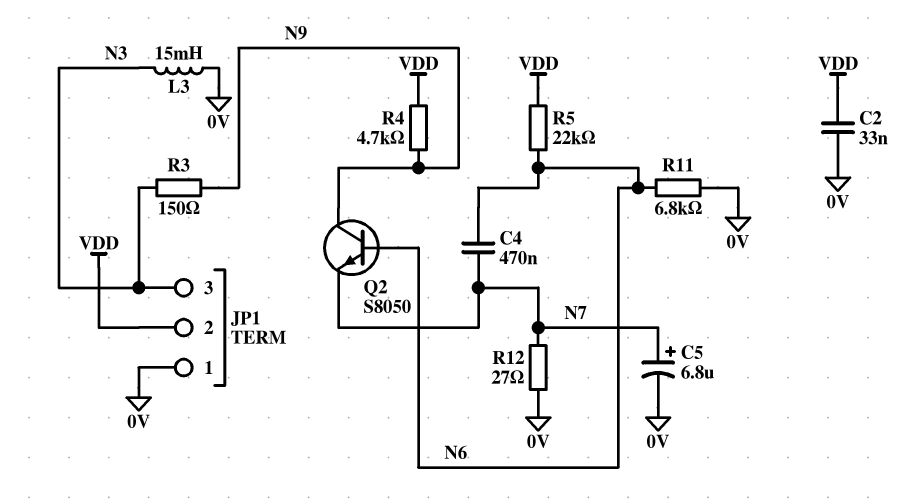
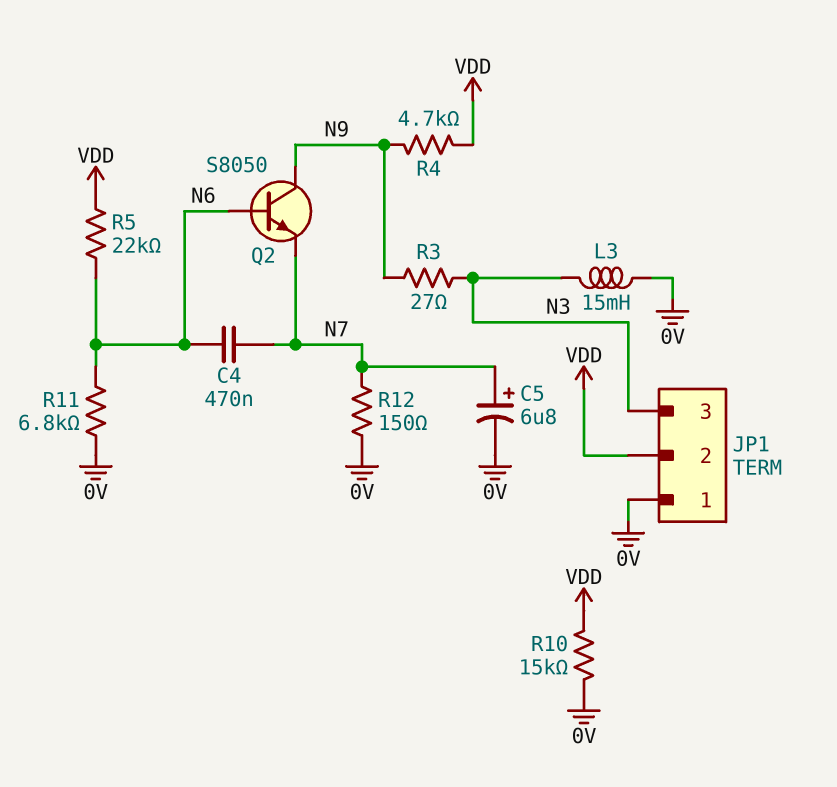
C2: 33nF (0V, VDD) -> none
R3: 150 (N3, N9) -> 27 (N3, N9)
R10: none -> 15k (0V, VDD)
R12: 27 (0V, N7) -> 150 (0V, N7)

